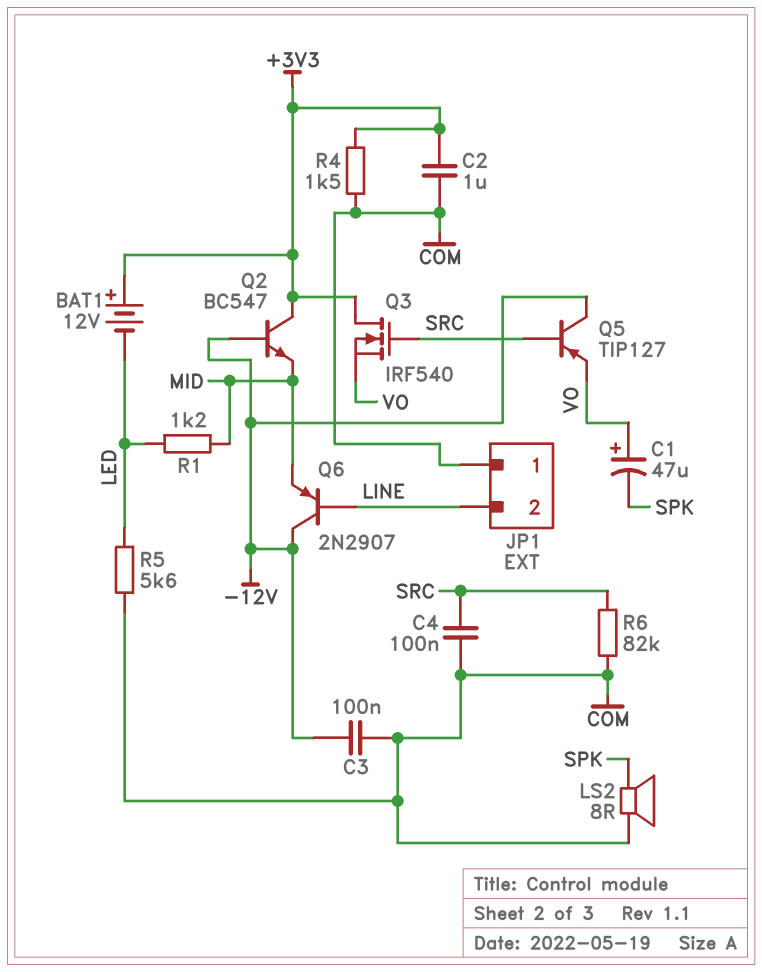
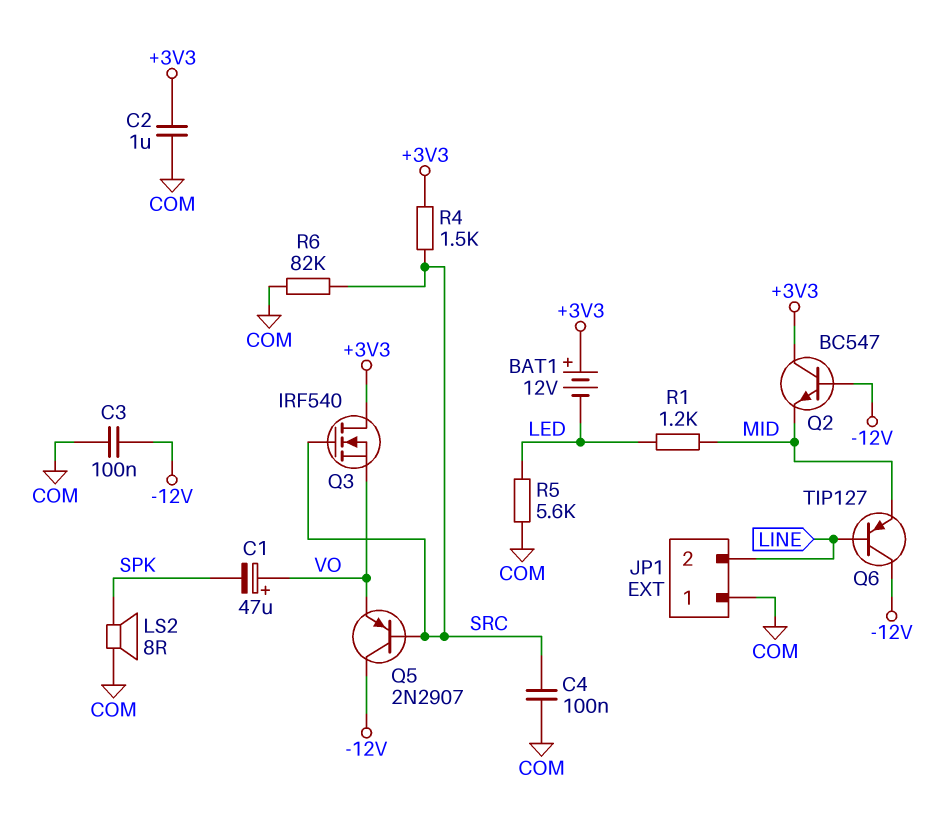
Q5: PNP TIP127 (B SRC, C -12V, E VO) -> PNP 2N2907 (B SRC, C -12V, E VO)
Q6: PNP 2N2907 (B LINE, C -12V, E MID) -> PNP TIP127 (B LINE, C -12V, E MID)
R4: 1.5k (+3V3, COM) -> 1.5k (+3V3, SRC)

